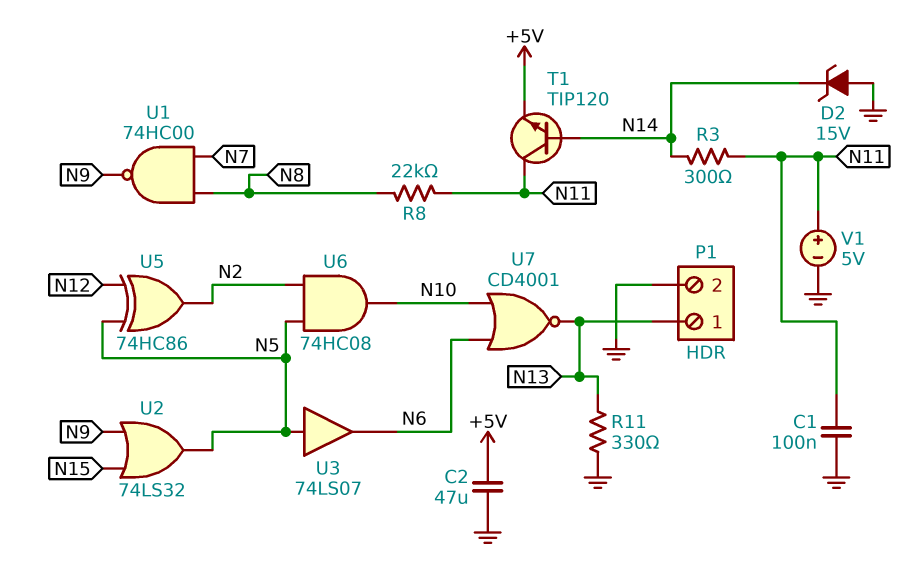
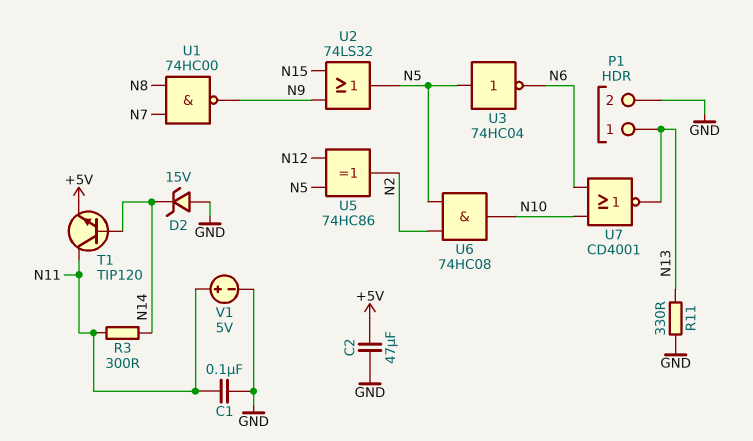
R8: 22k (N8, N11) -> none
U3: buffer 74LS07 (in N5, out N6) -> NOT 74HC04 (in N5, out N6)

